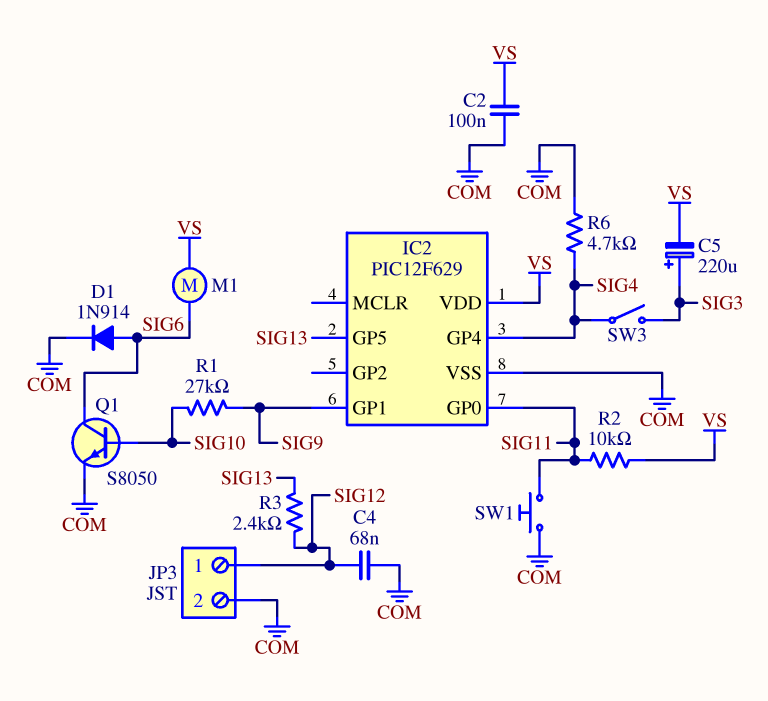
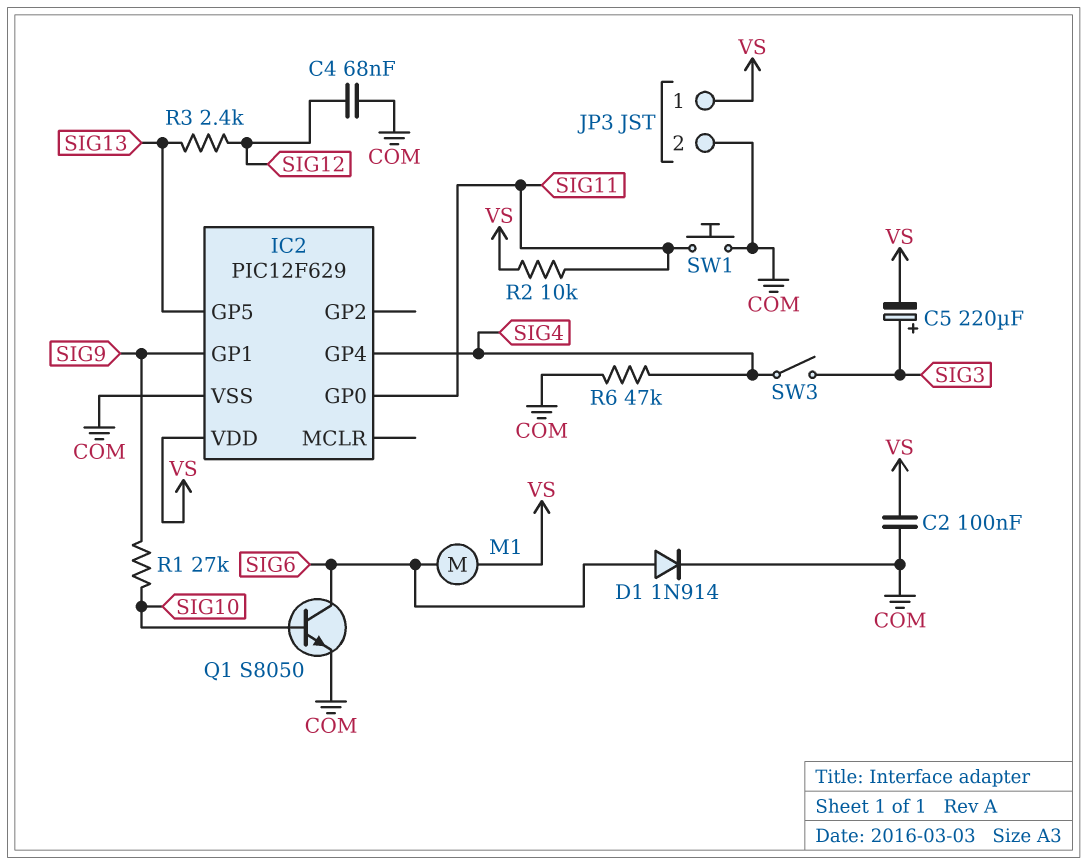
JP3 pin 1: SIG12 -> VS
R6: 4.7k (COM, SIG4) -> 47k (COM, SIG4)

